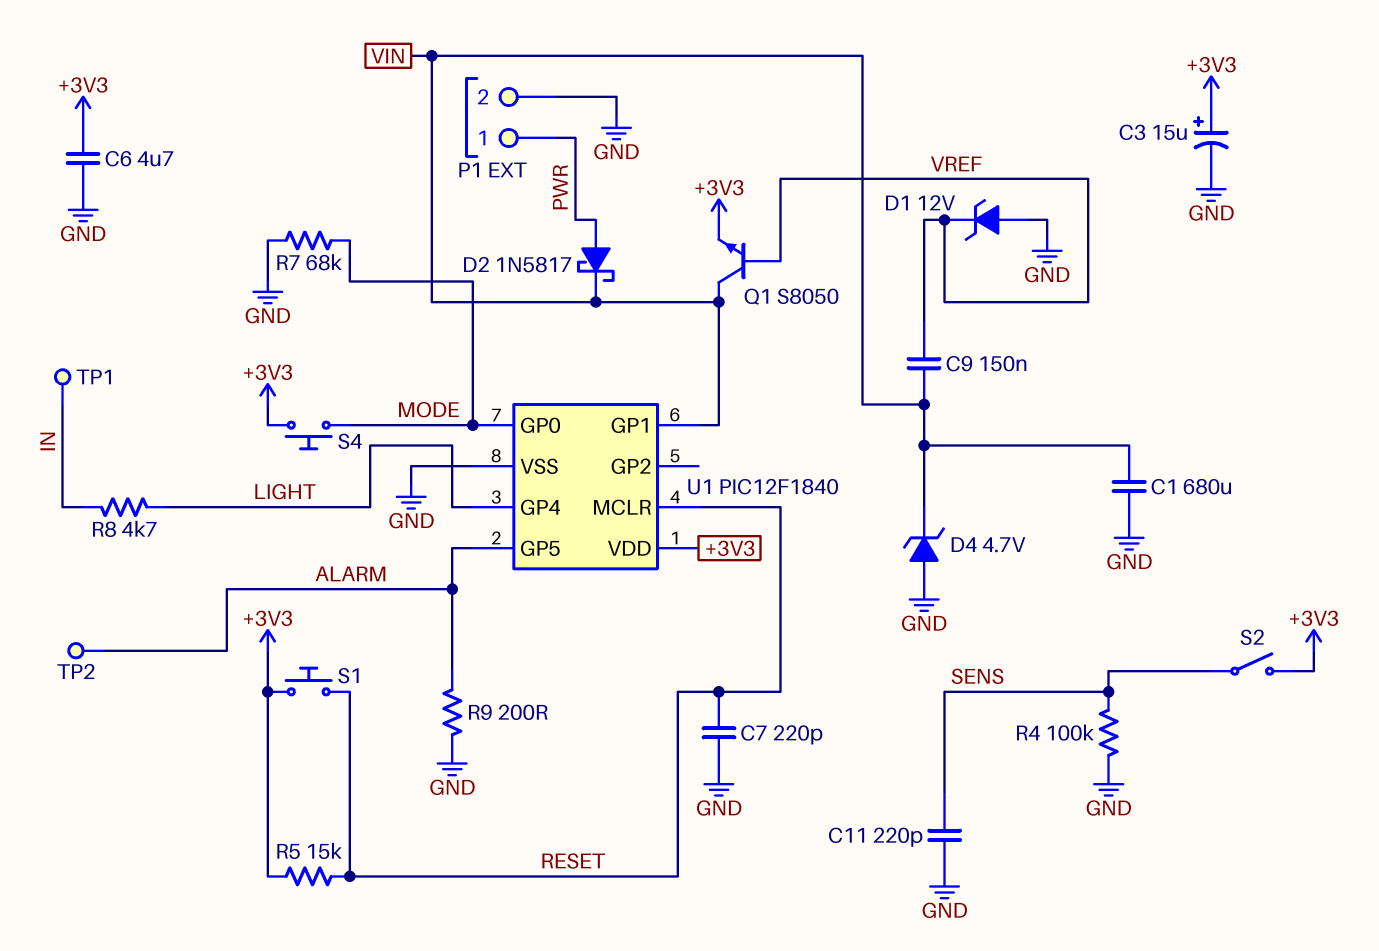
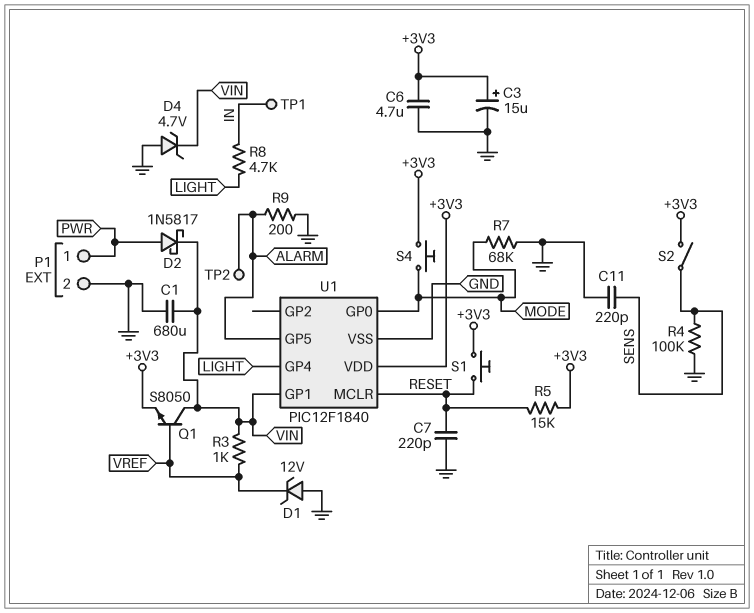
C9: 150nF (VIN, VREF) -> none
R3: none -> 1k (VIN, VREF)

